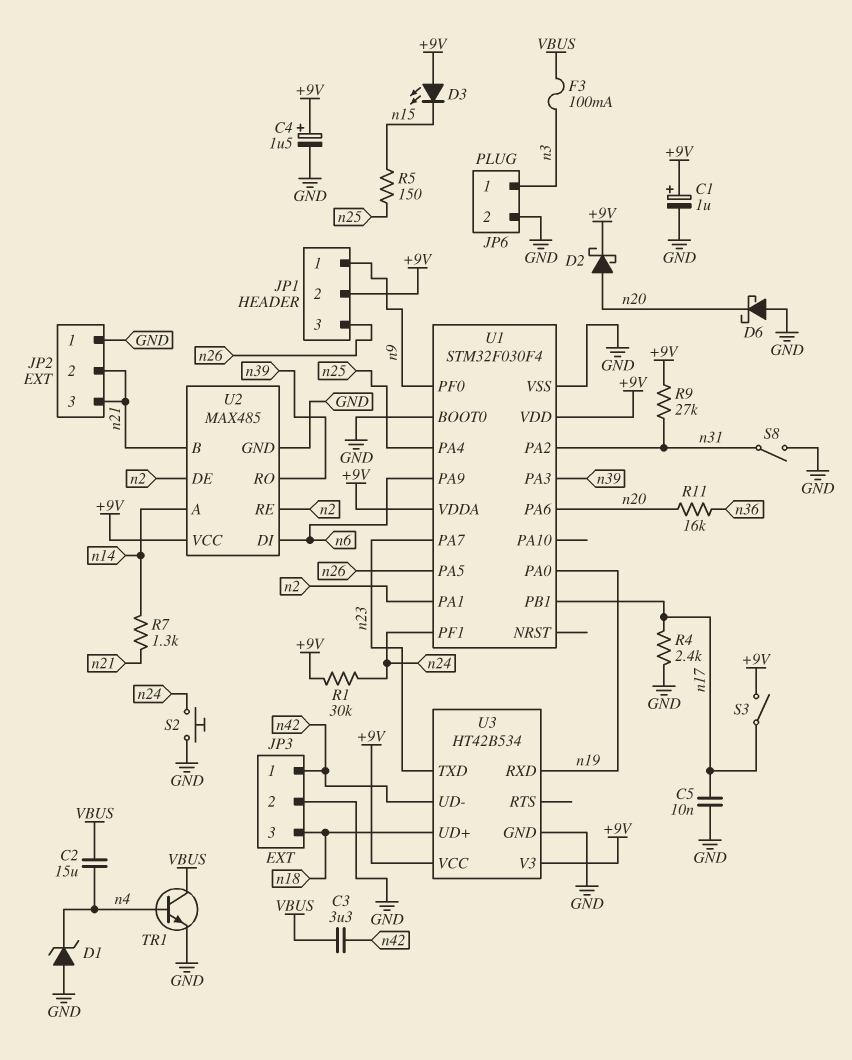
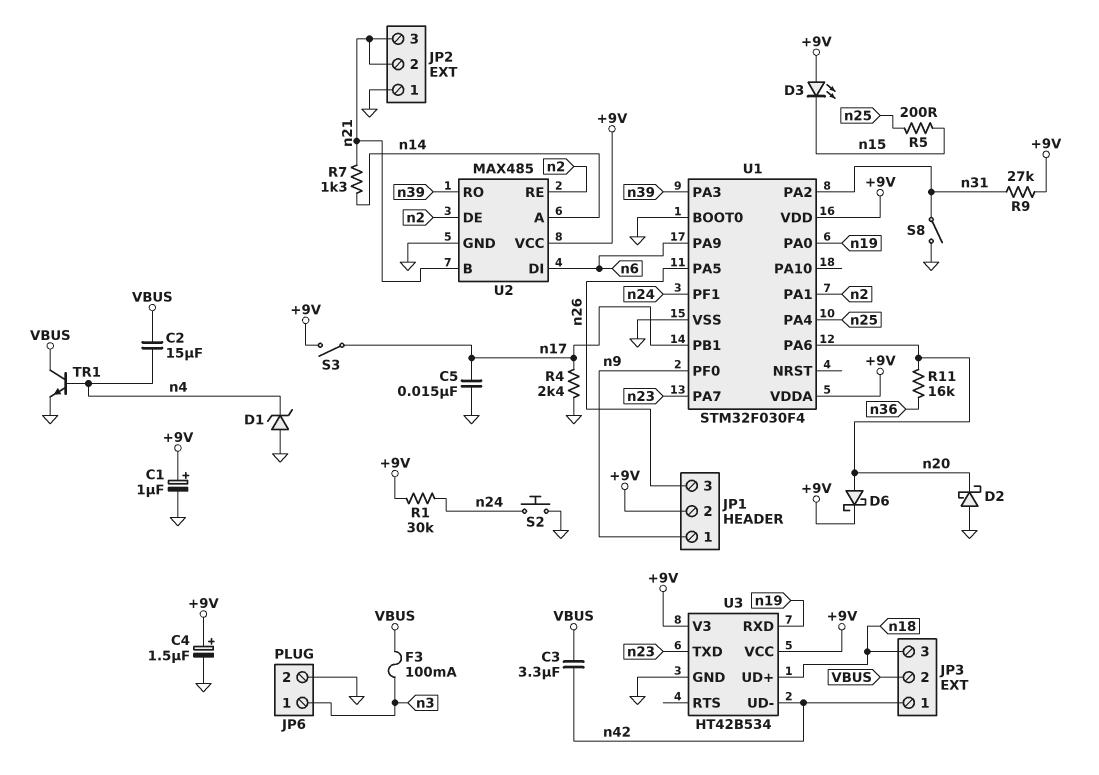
C5: 10nF (GND, n17) -> 15nF (GND, n17)
D2: schottky (A n20, K +9V) -> schottky (A GND, K n20)
D6: schottky (A GND, K n20) -> schottky (A n20, K +9V)
JP3 pin 2: GND -> VBUS
R5: 150 (n15, n25) -> 200 (n15, n25)

